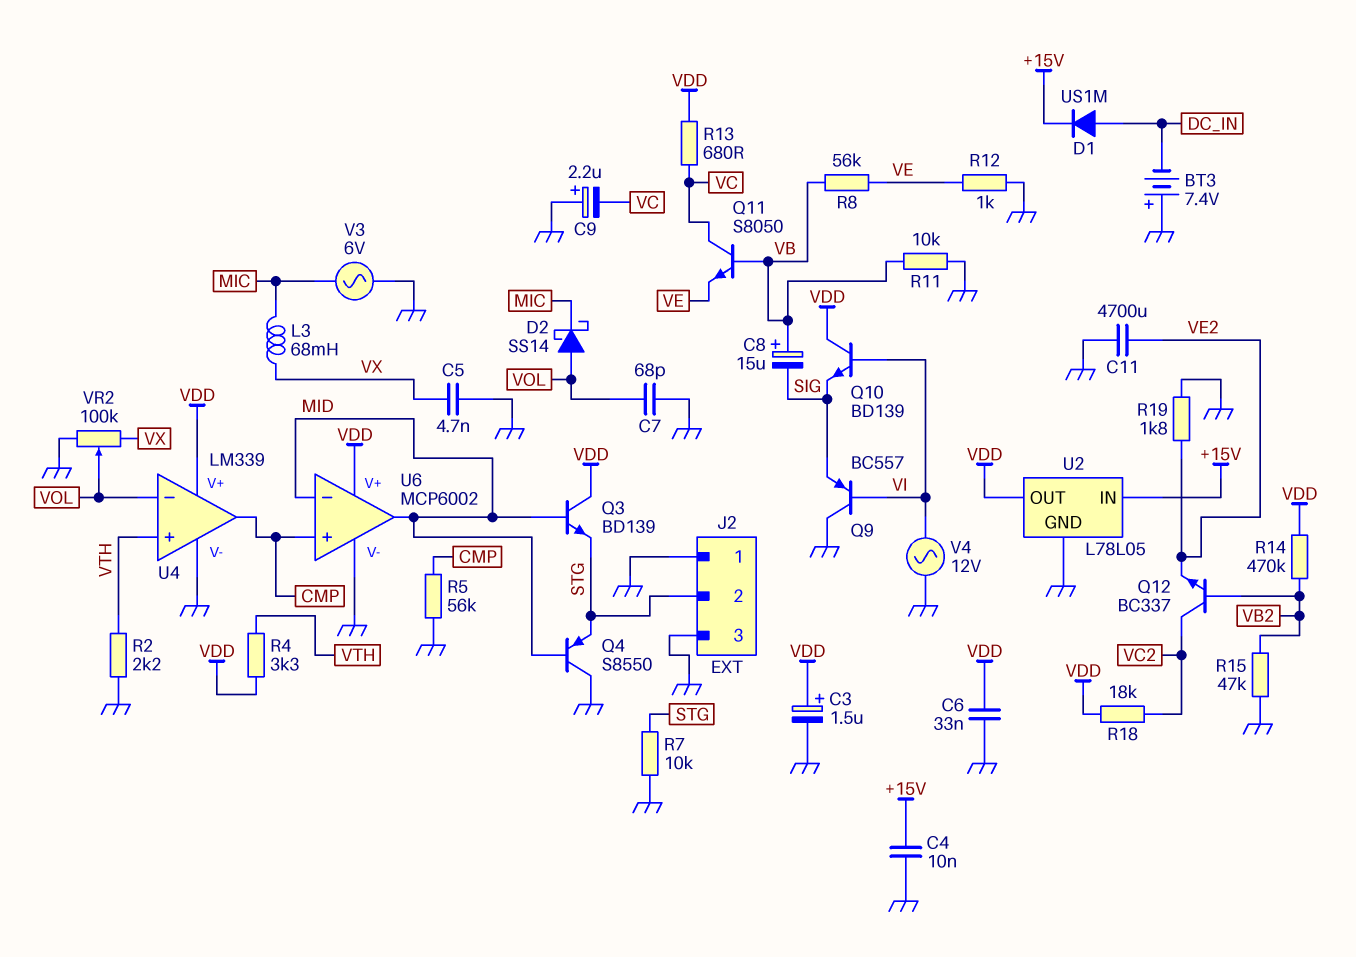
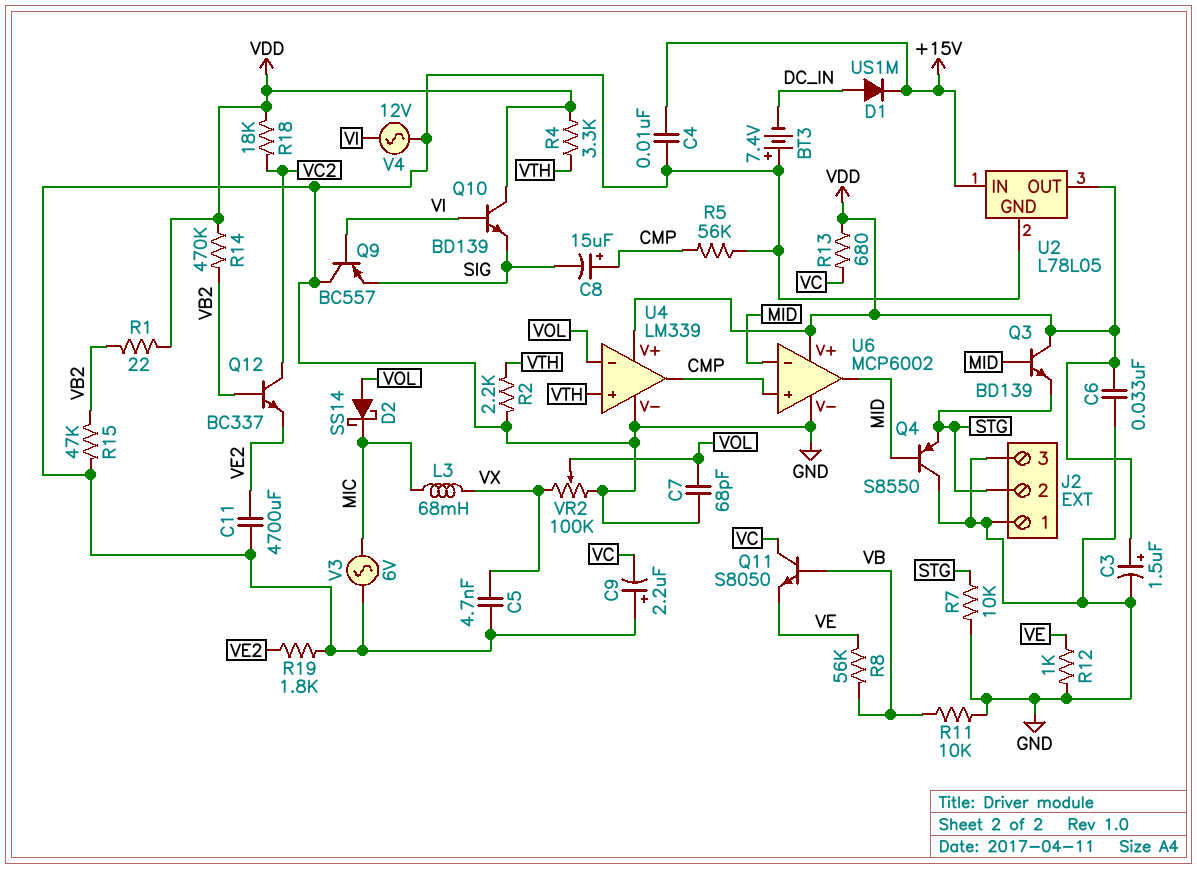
C8: 15uF (plus VB, minus SIG) -> 15uF (plus CMP, minus SIG)
R1: none -> 22 (VB2, VDD)

